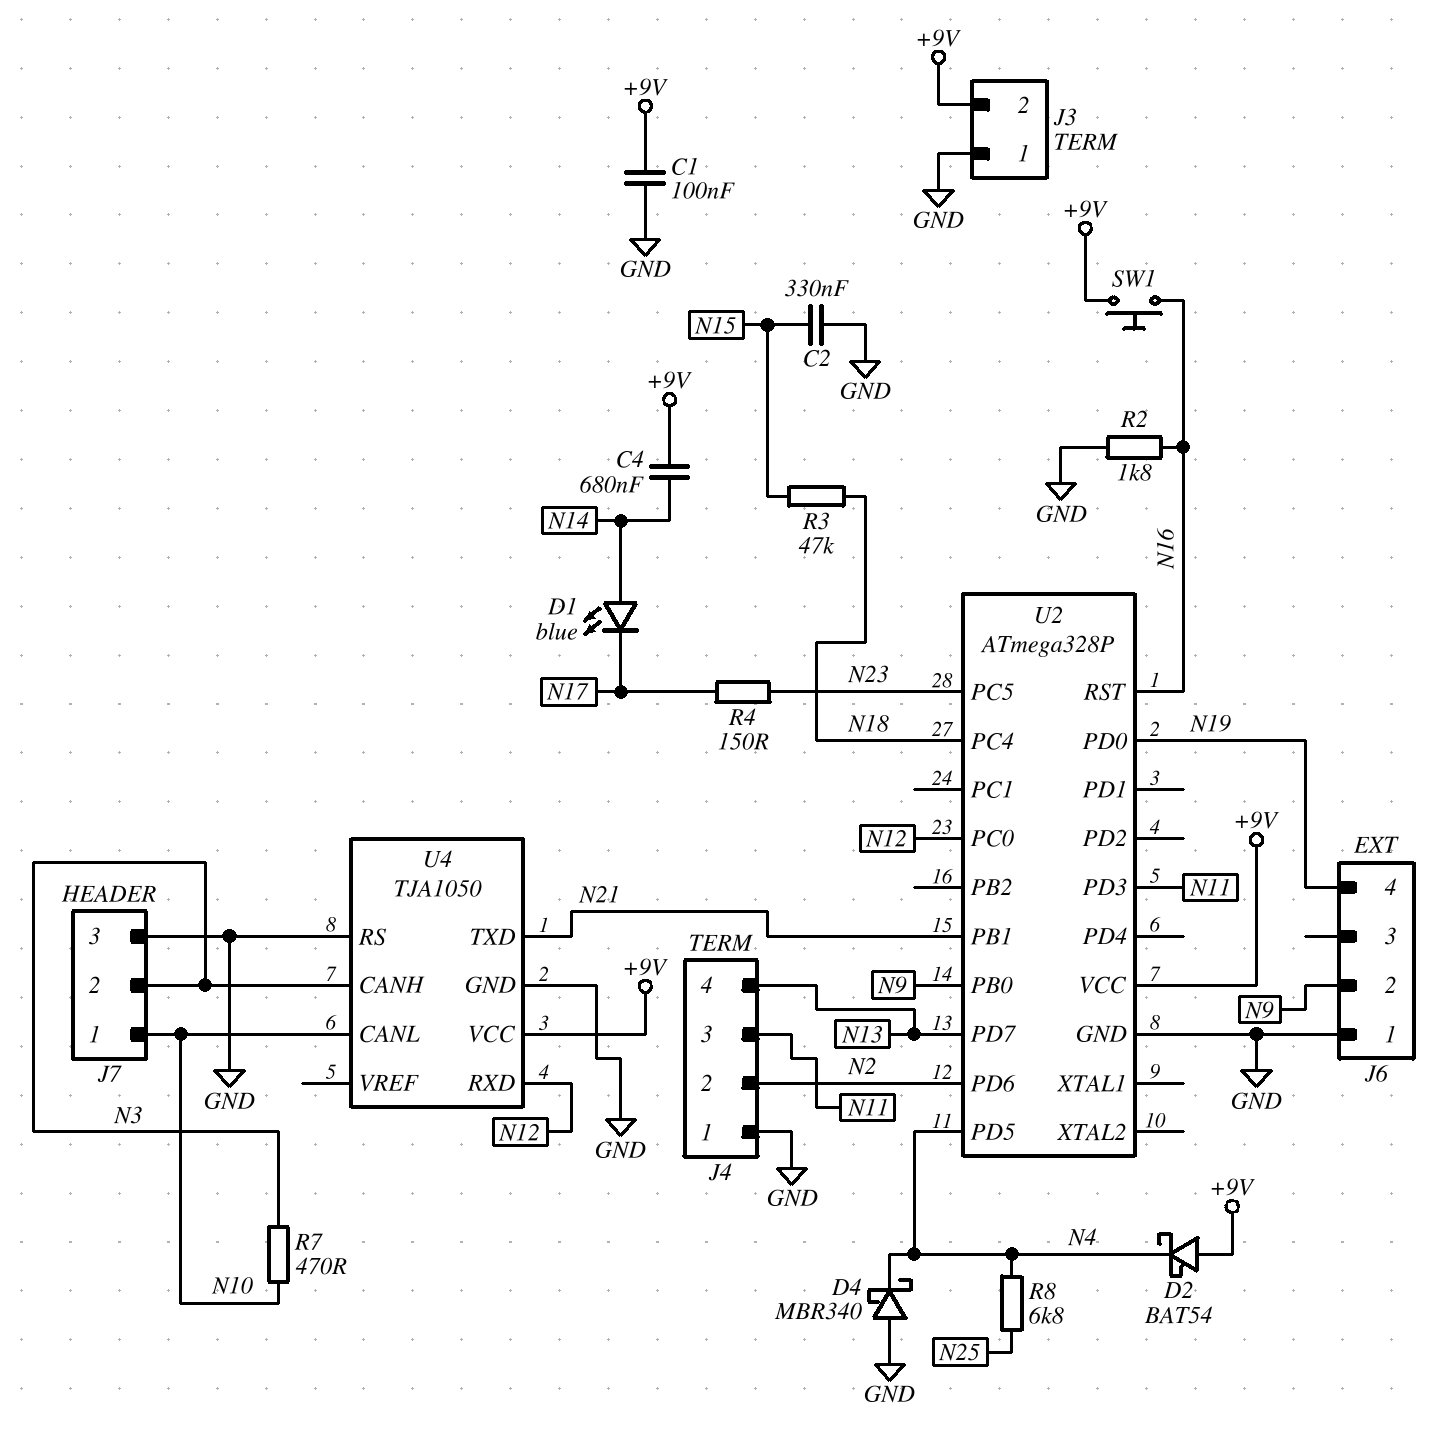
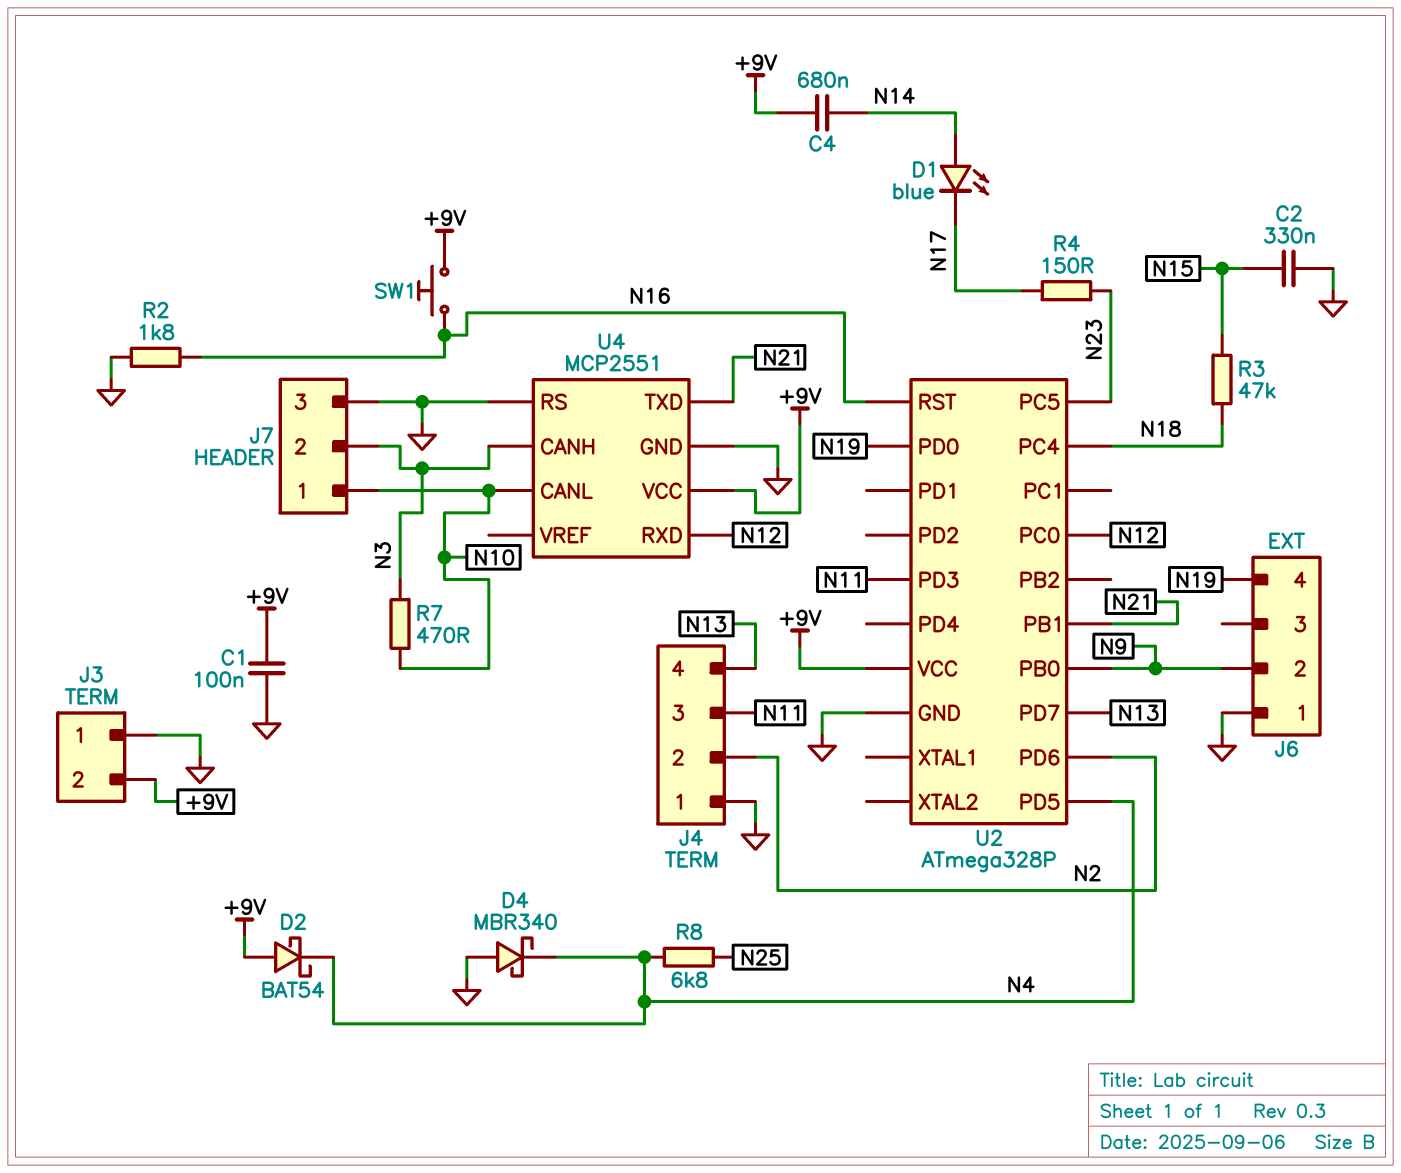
U4: TJA1050 -> MCP2551

